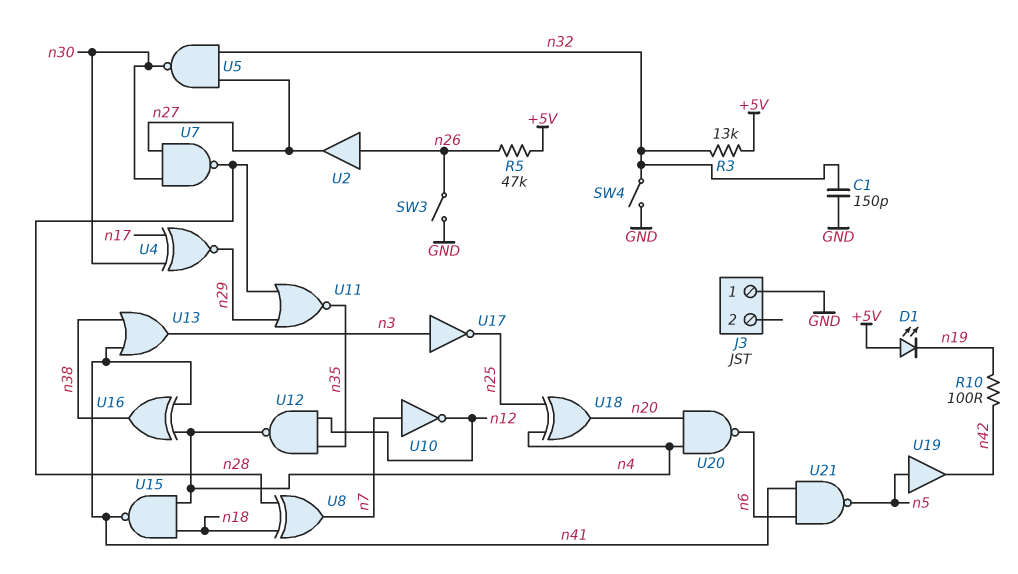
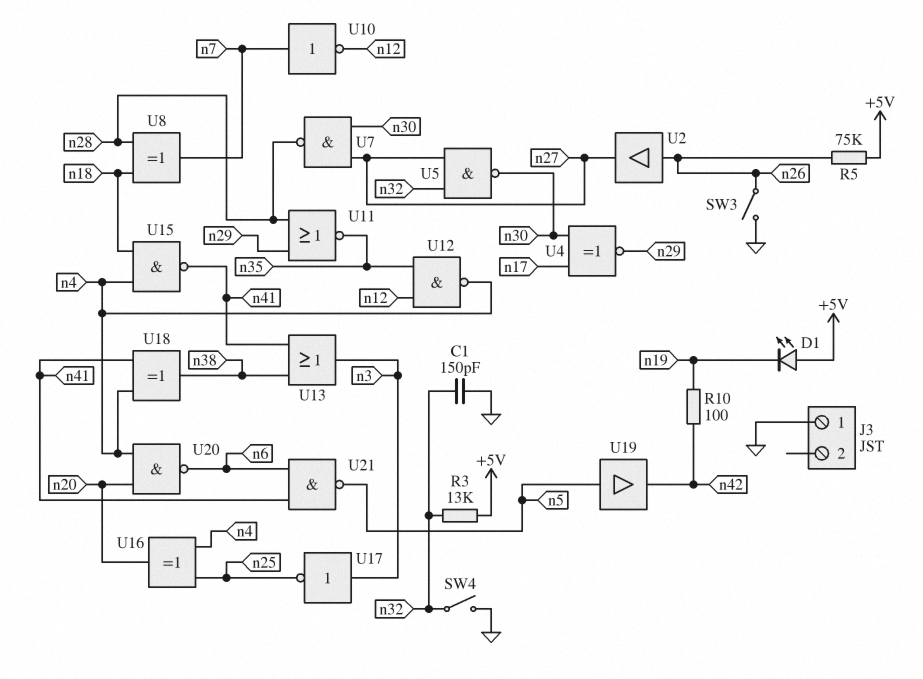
R5: 47k (+5V, n26) -> 75k (+5V, n26)
U16: XOR (in n4, in n41, out n38) -> XOR (in n4, in n25, out n20)
U18: XOR (in n4, in n25, out n20) -> XOR (in n4, in n41, out n38)

